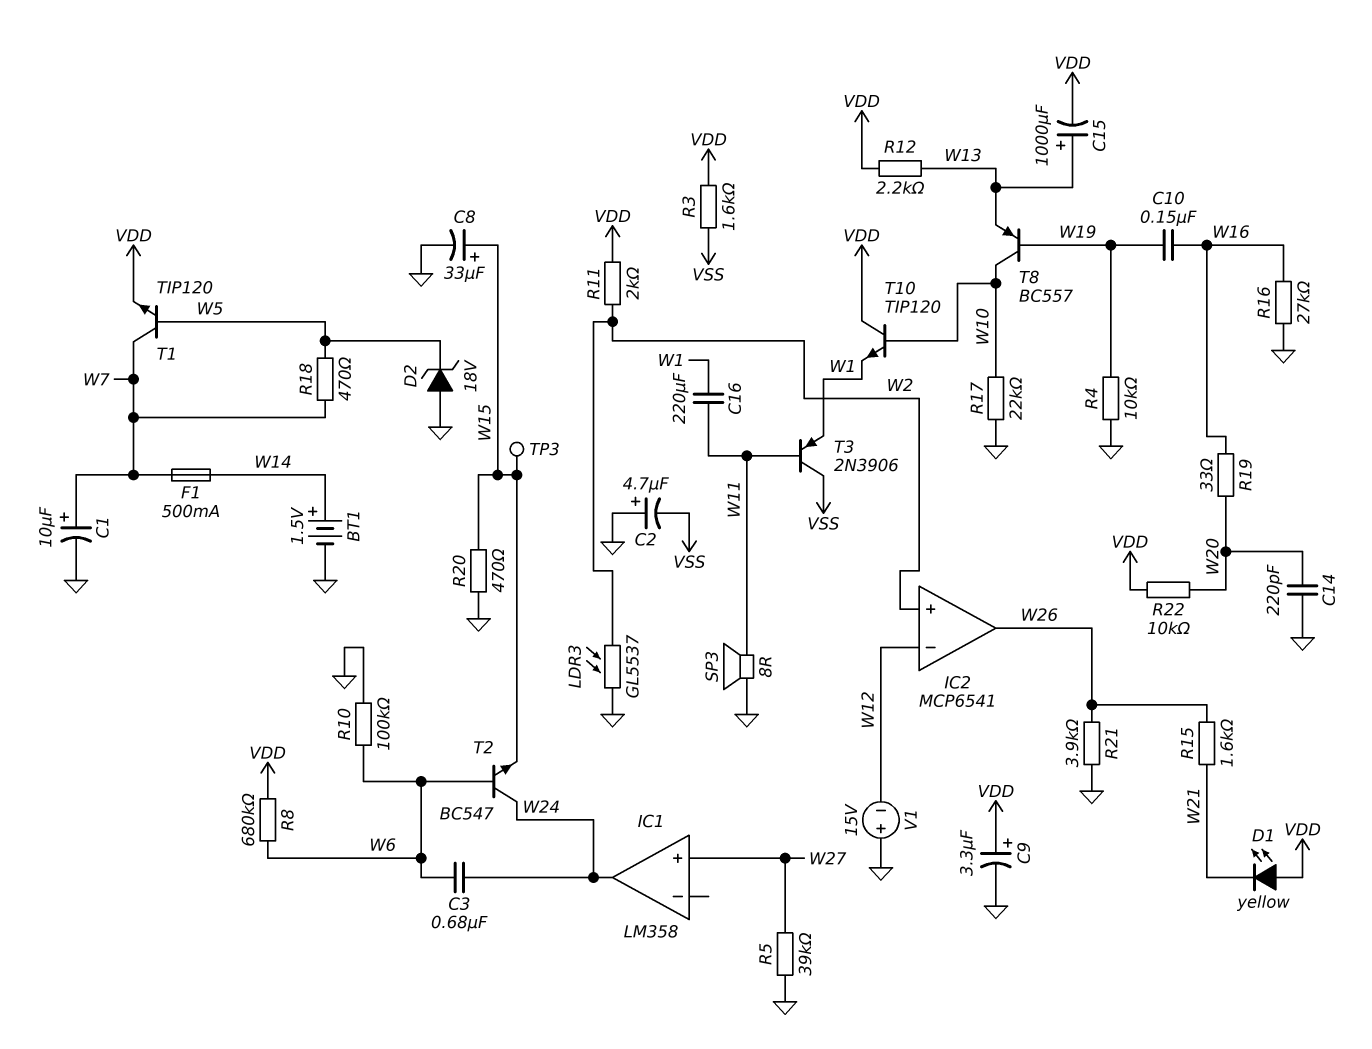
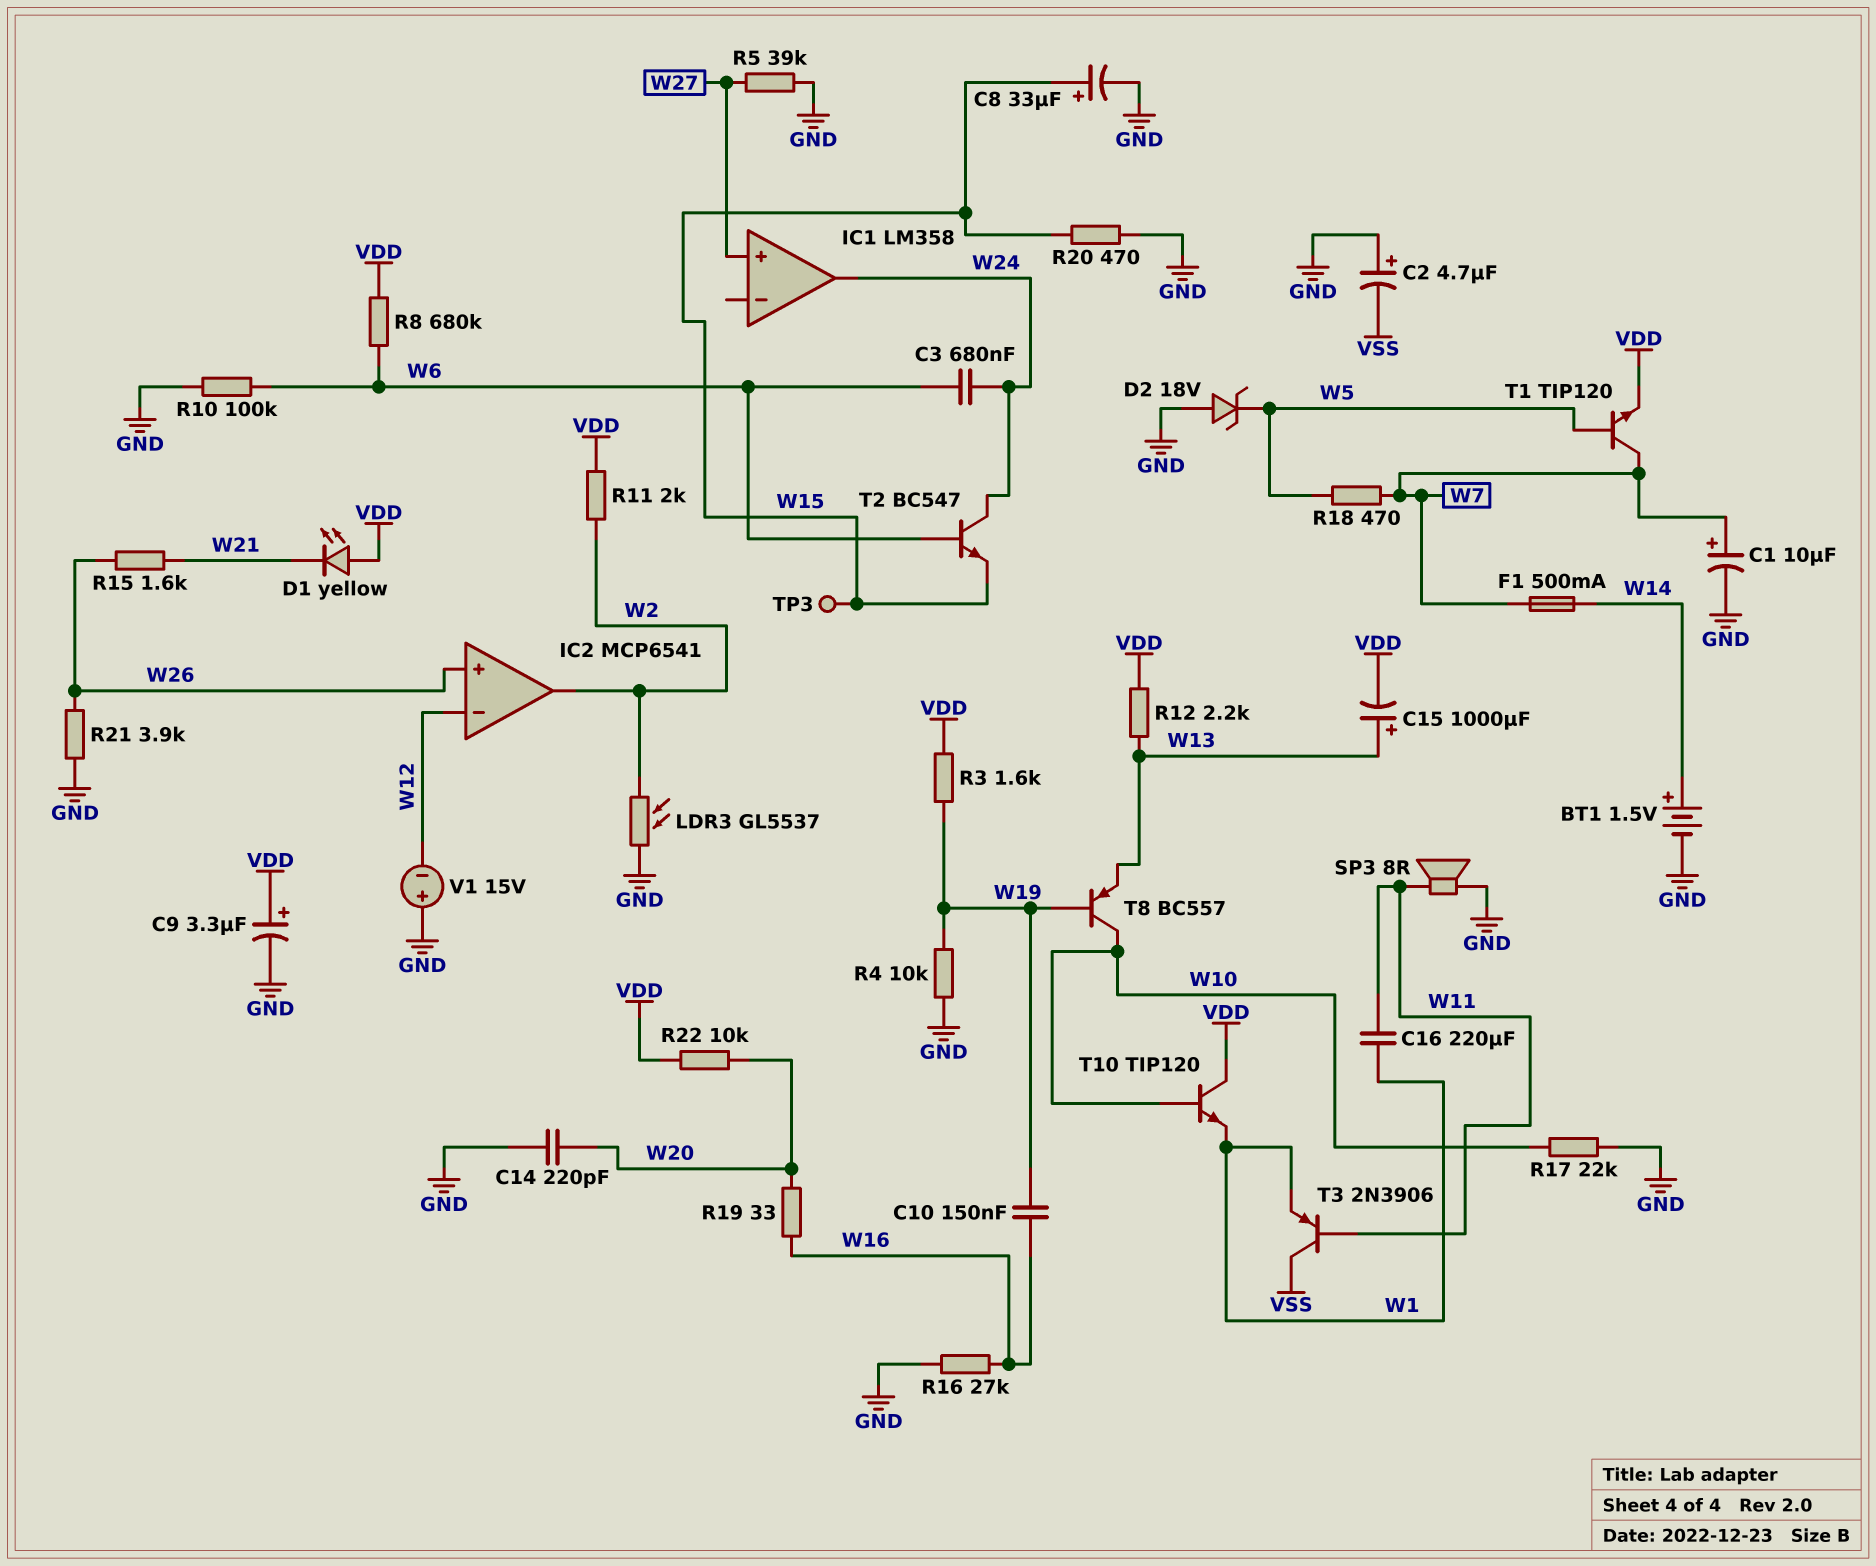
IC2 pin in+: W2 -> W26
IC2 pin out: W26 -> W2
R3: 1.6k (VDD, VSS) -> 1.6k (VDD, W19)

